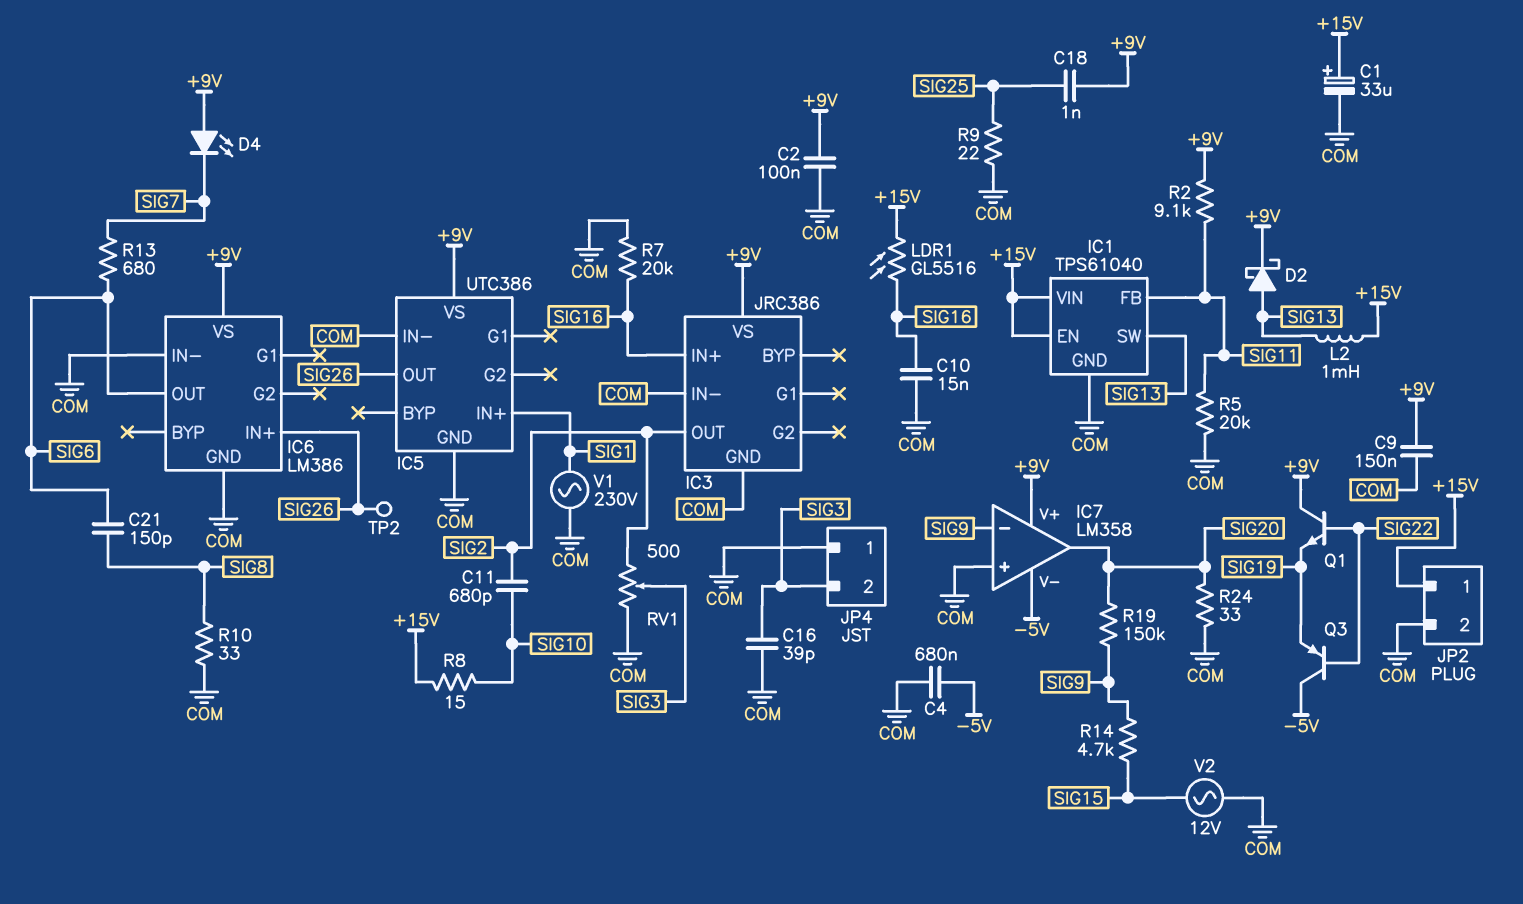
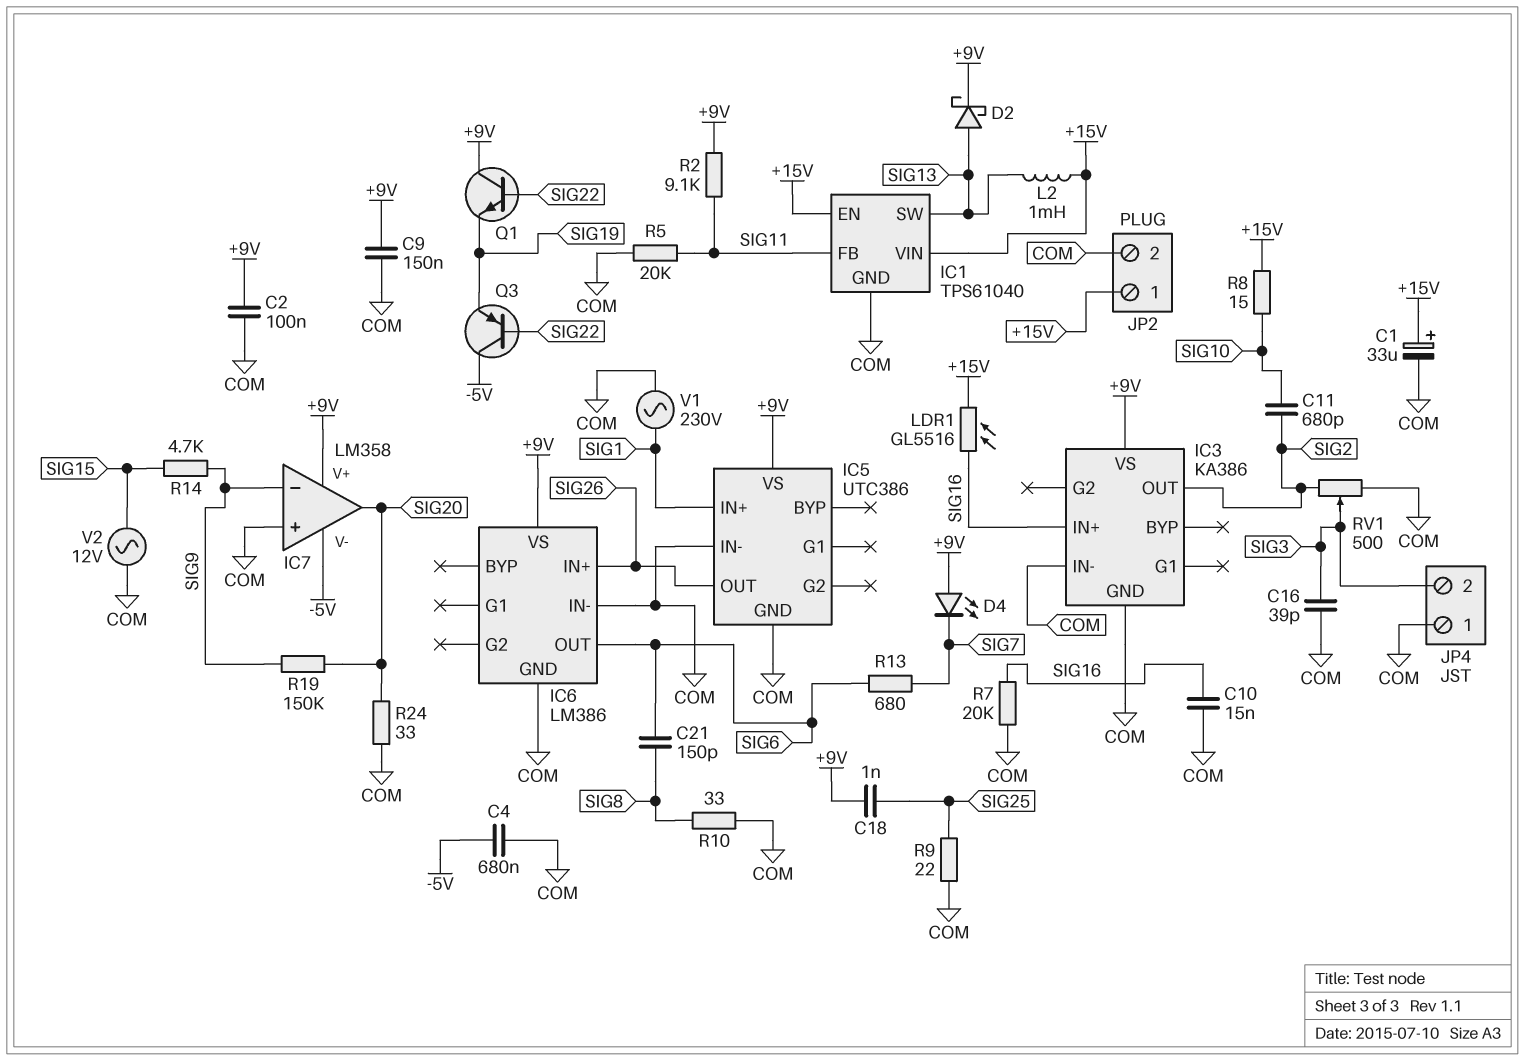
IC3: JRC386 -> KA386
TP2: test point (SIG26) -> none

